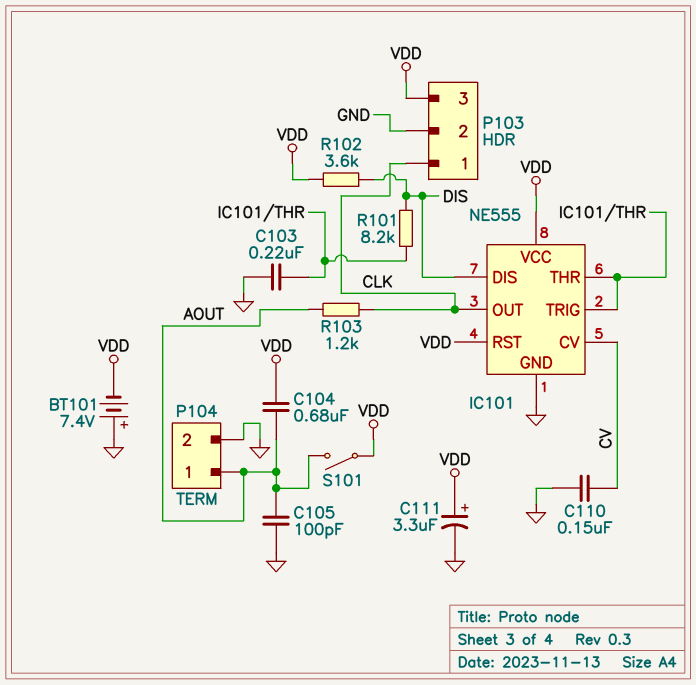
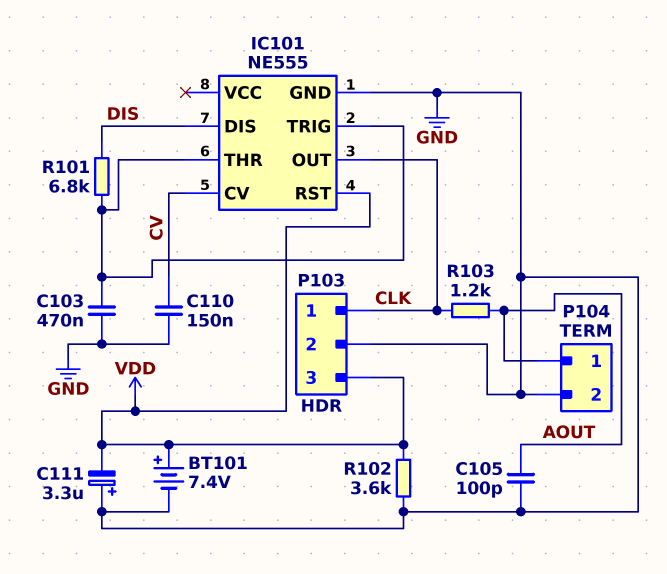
BT101: 7.4V (plus GND, minus VDD) -> 7.4V (plus VDD, minus GND)
C103: 220nF (GND, IC101/THR) -> 470nF (GND, IC101/THR)
C104: 680nF (AOUT, VDD) -> none
C111: 3.3uF (plus VDD, minus GND) -> 3.3uF (plus GND, minus VDD)
IC101 pin VCC: VDD -> none
R101: 8.2k (DIS, IC101/THR) -> 6.8k (DIS, IC101/THR)
R102: 3.6k (DIS, VDD) -> 3.6k (GND, VDD)
S101: switch (AOUT, VDD) -> none

